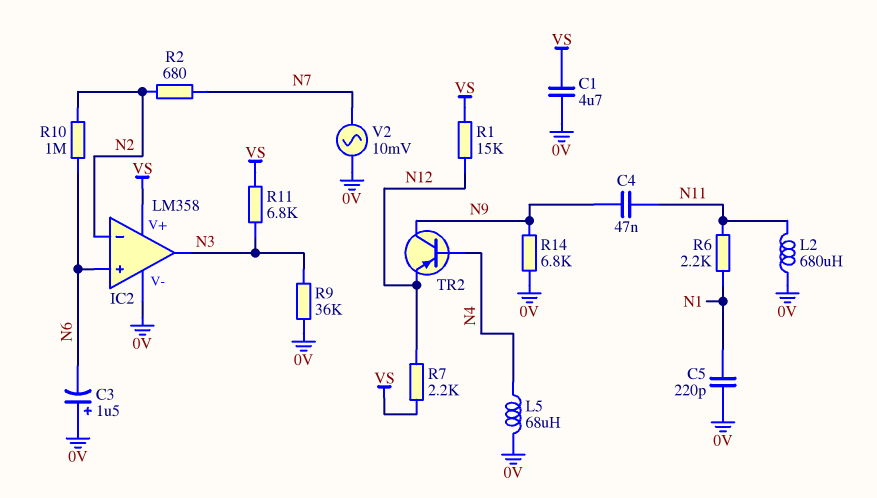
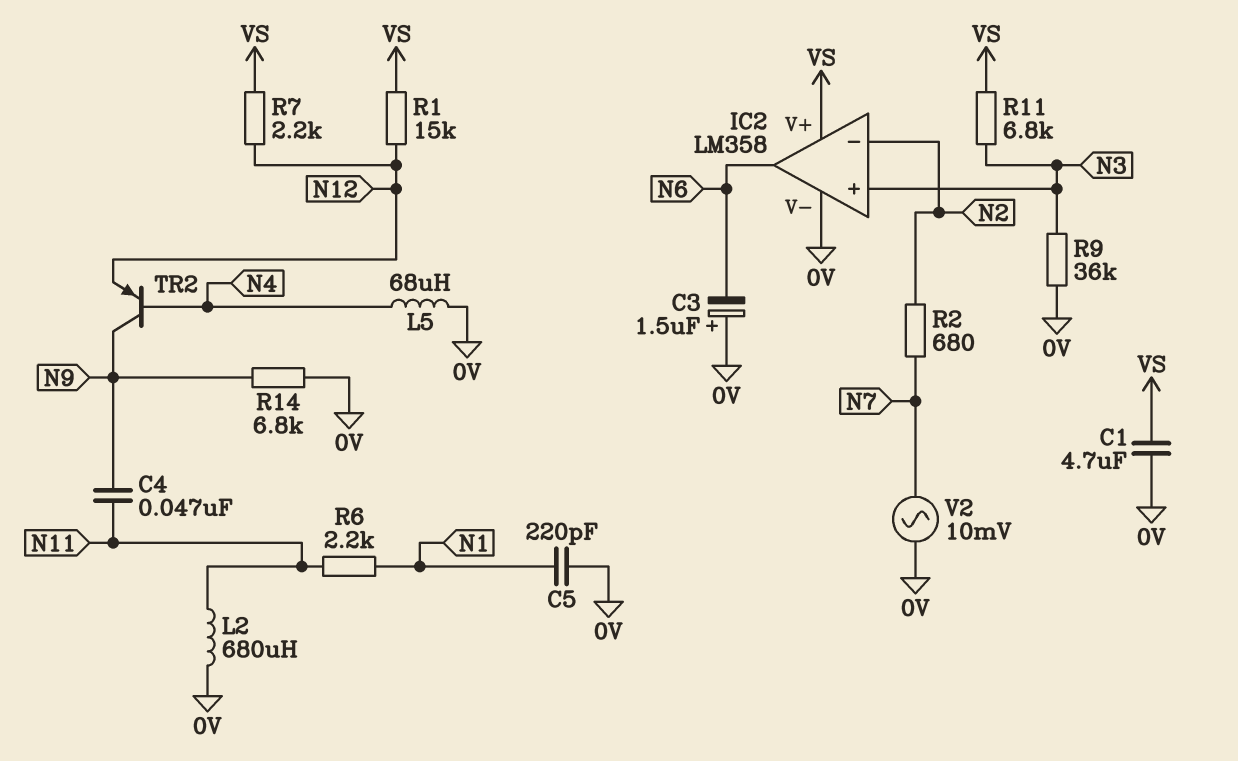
IC2 pin in+: N6 -> N3
IC2 pin out: N3 -> N6
R10: 1M (N2, N6) -> none

